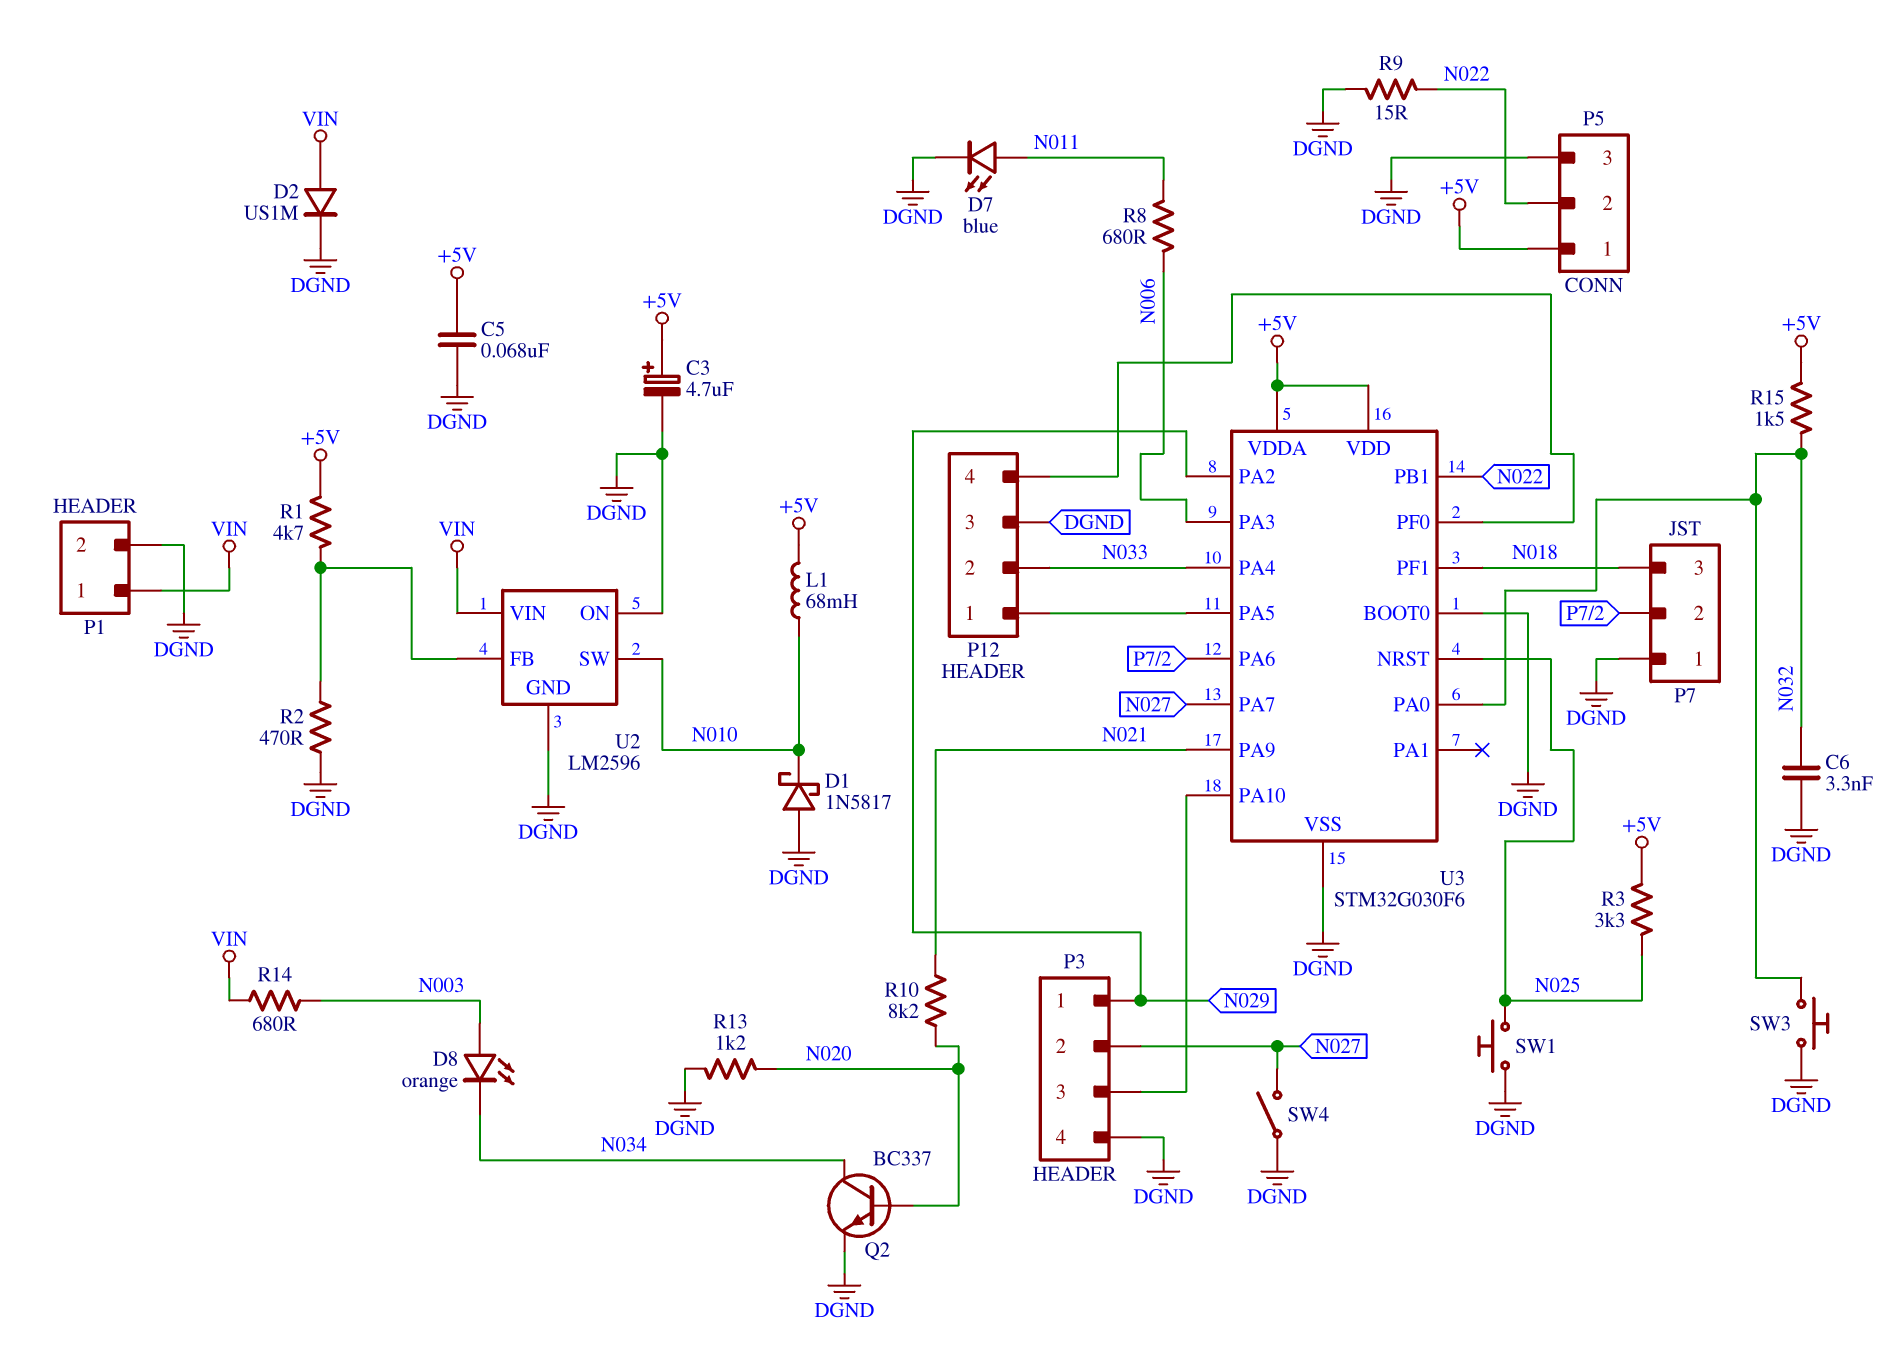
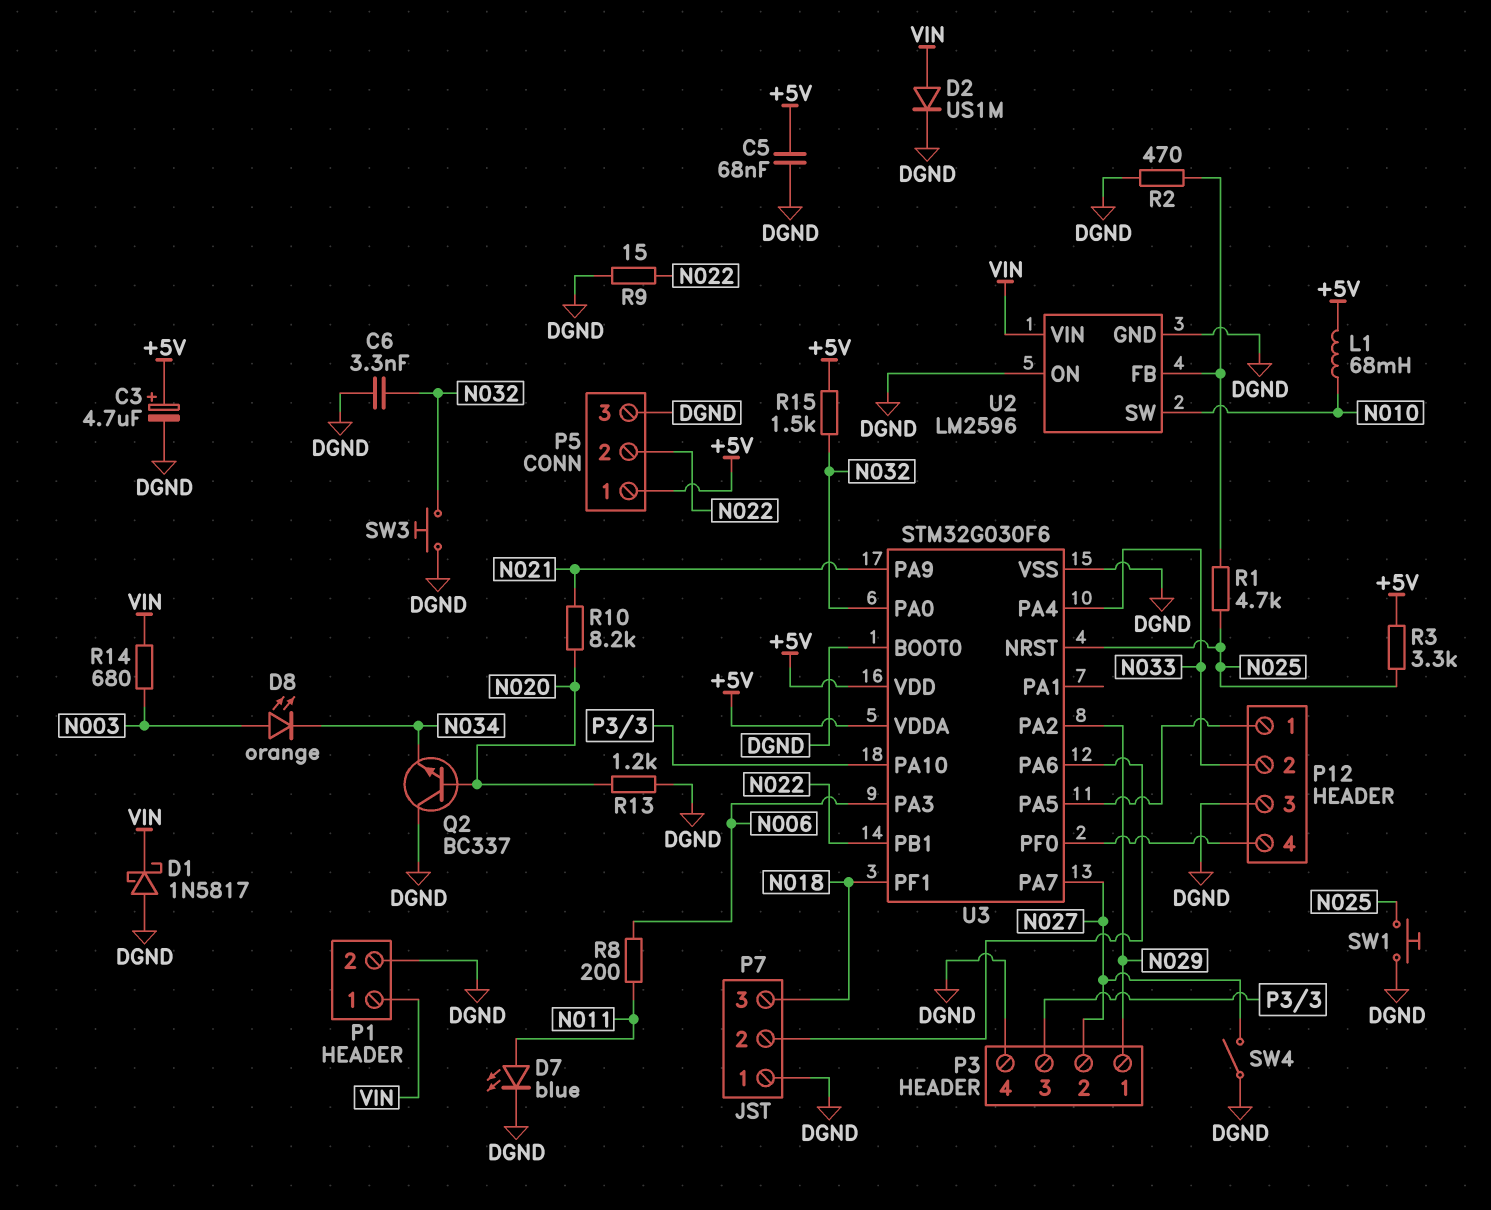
D1: schottky 1N5817 (A DGND, K N010) -> schottky 1N5817 (A DGND, K VIN)
Q2: NPN BC337 (B N020, C N034, E DGND) -> NPN BC337 (B N020, C DGND, E N034)
R1: 4.7k (+5V, U2/FB) -> 4.7k (N025, U2/FB)
R8: 680 (N006, N011) -> 200 (N006, N011)

